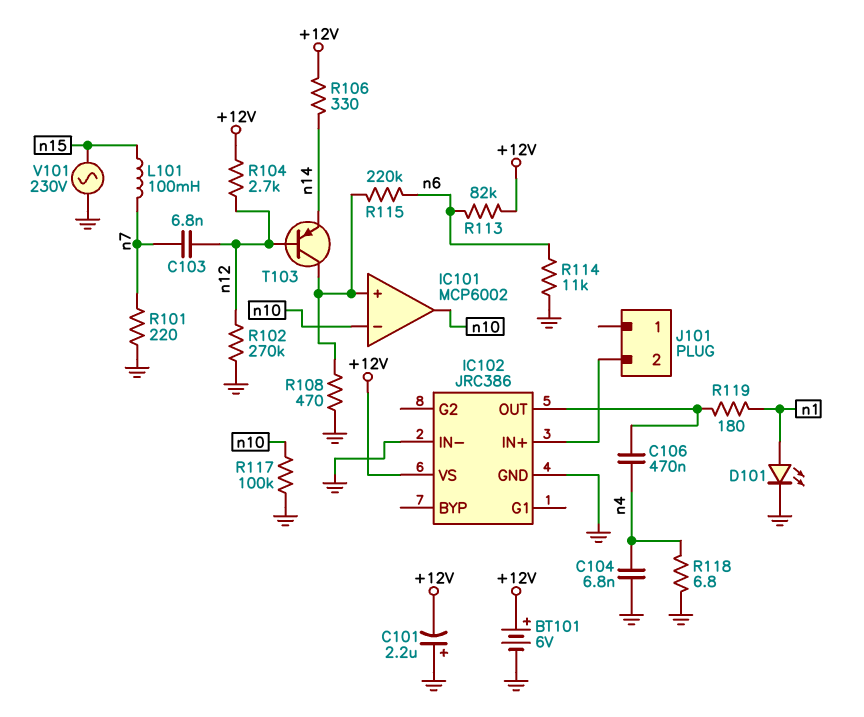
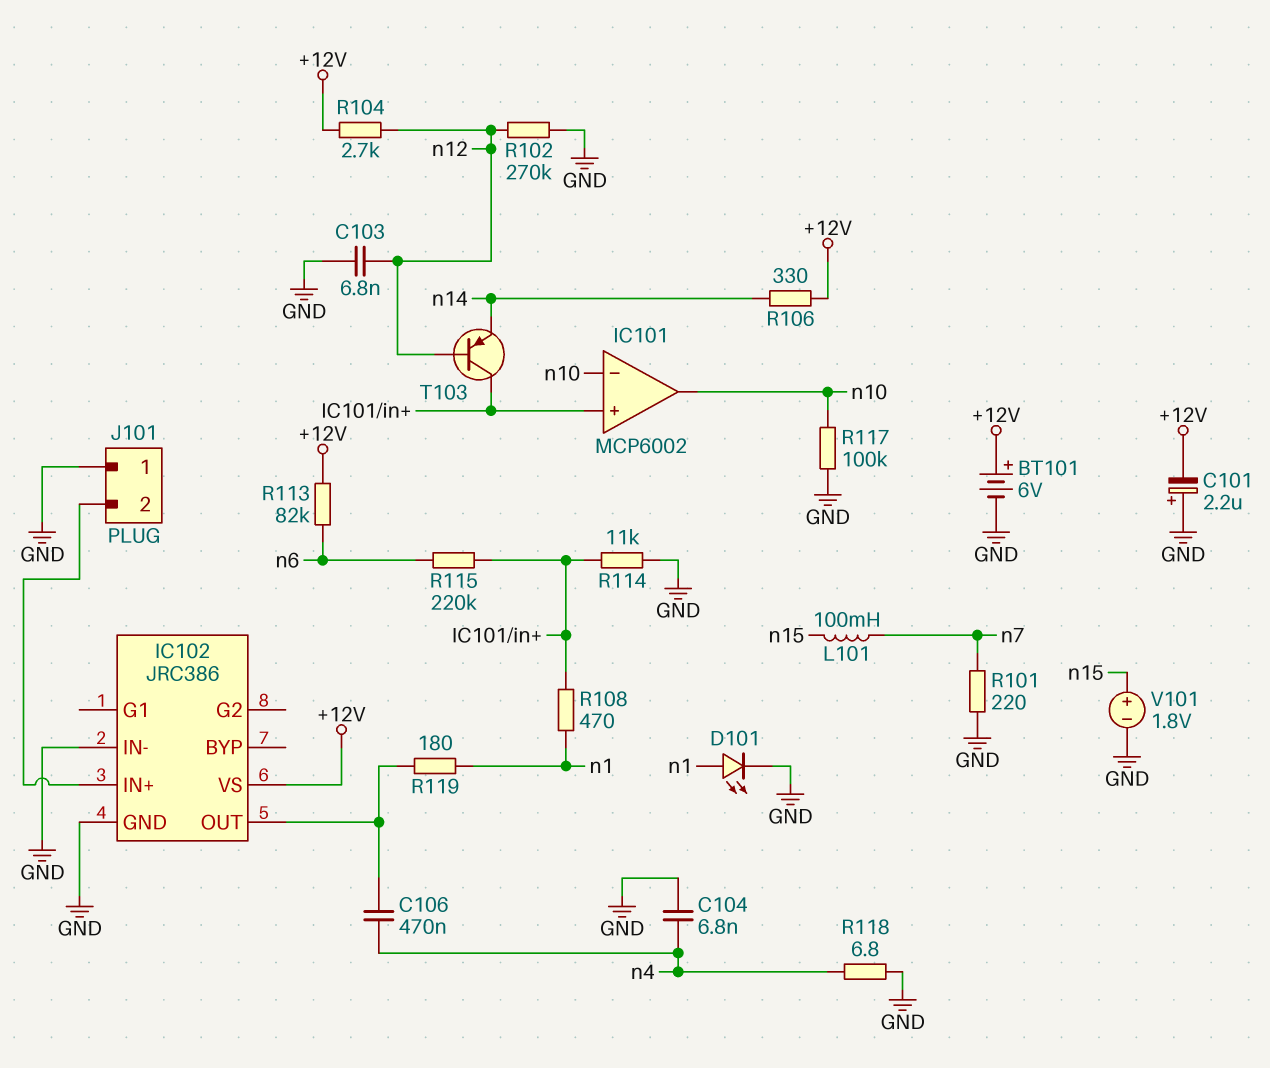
C103: 6.8nF (n7, n12) -> 6.8nF (GND, n12)
J101 pin 1: none -> GND
R108: 470 (GND, IC101/in+) -> 470 (IC101/in+, n1)
R114: 11k (GND, n6) -> 11k (GND, IC101/in+)
V101: AC 230V (GND, n15) -> 1.8V (plus n15, minus GND)

